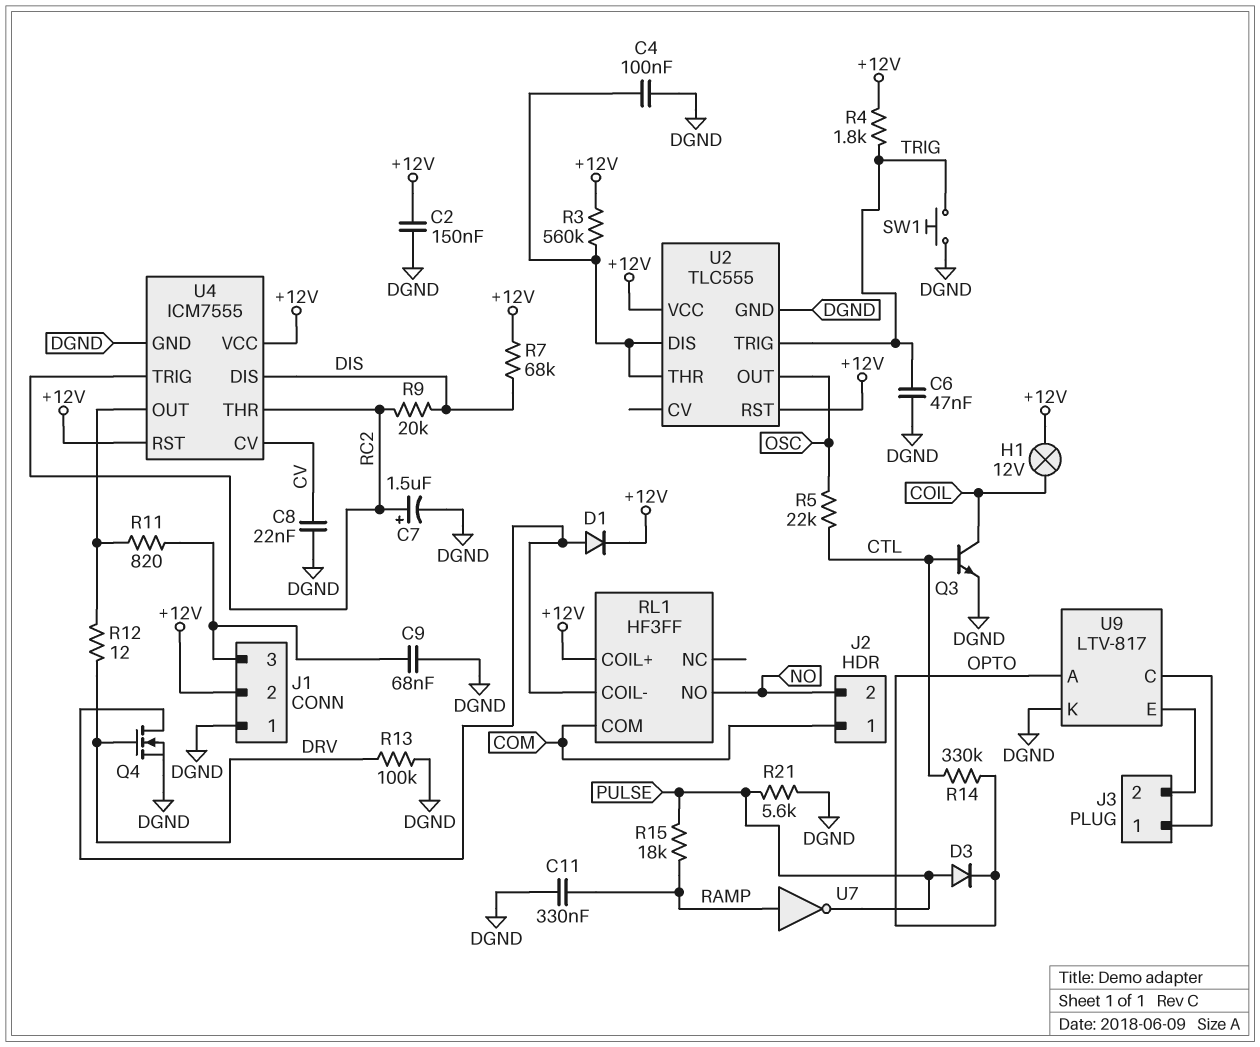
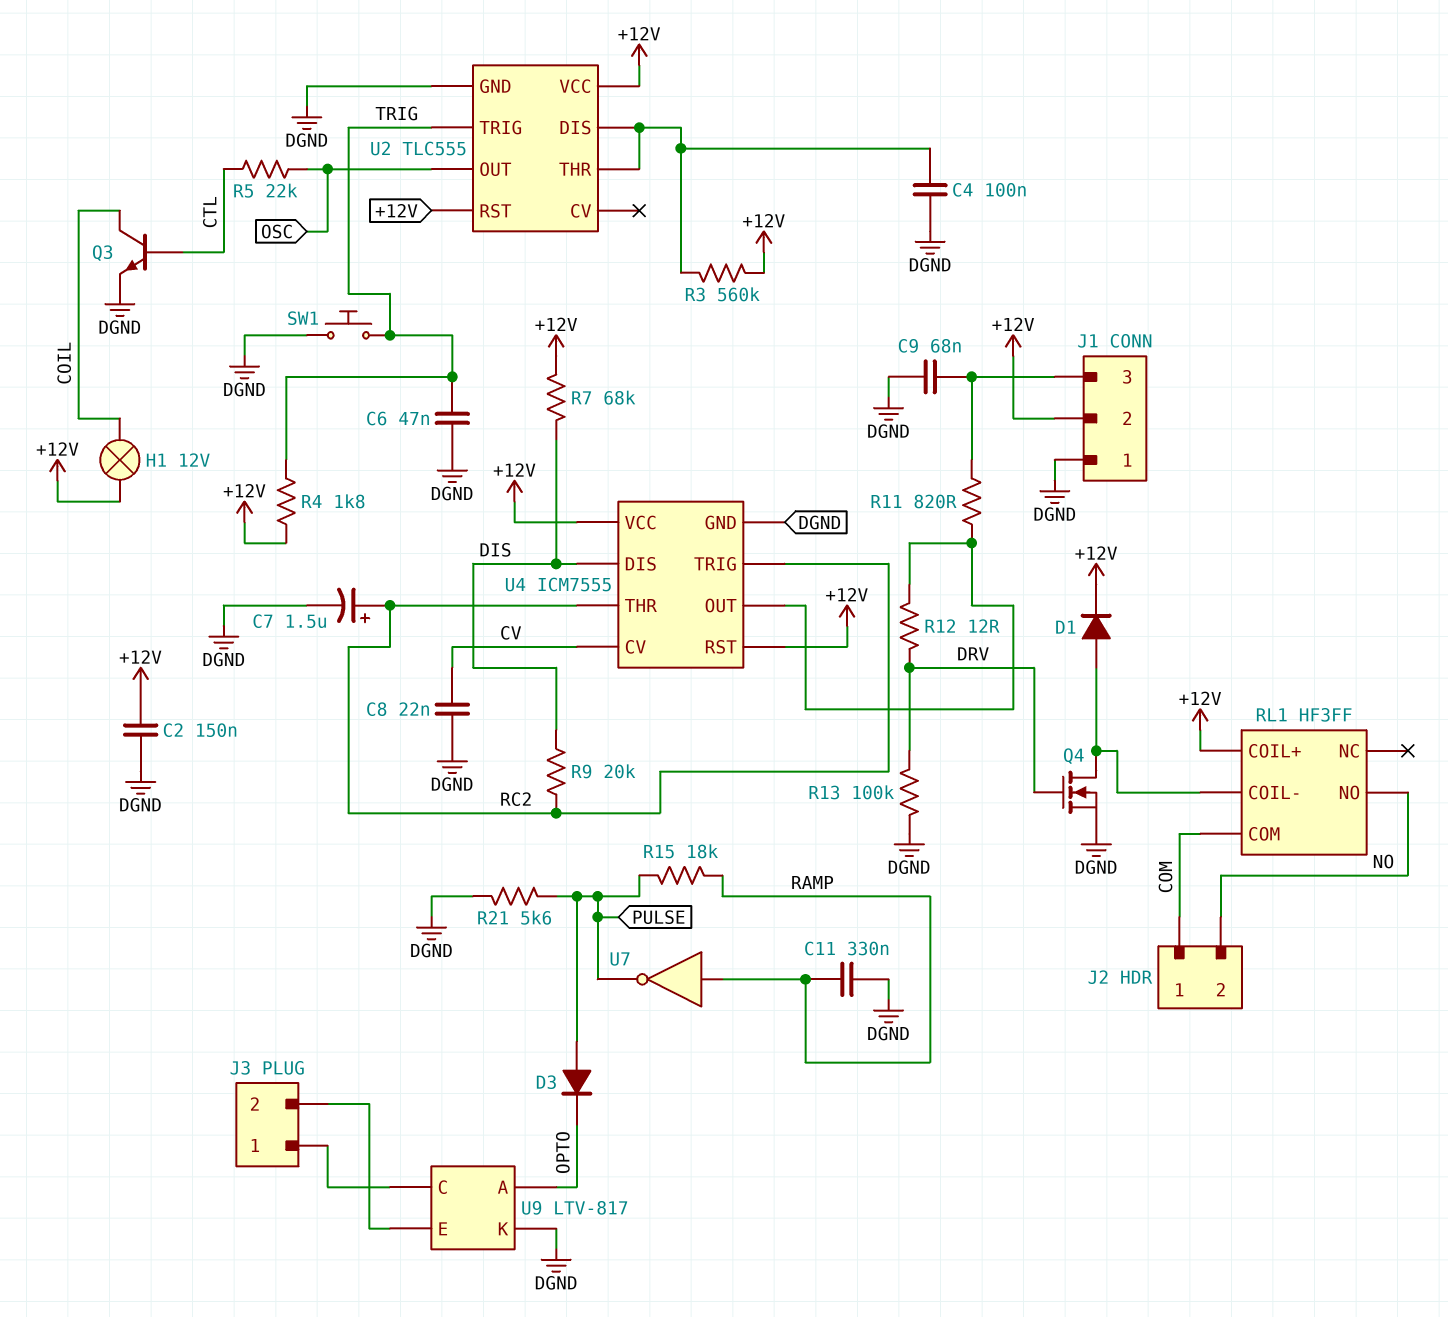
R14: 330k (CTL, OPTO) -> none

